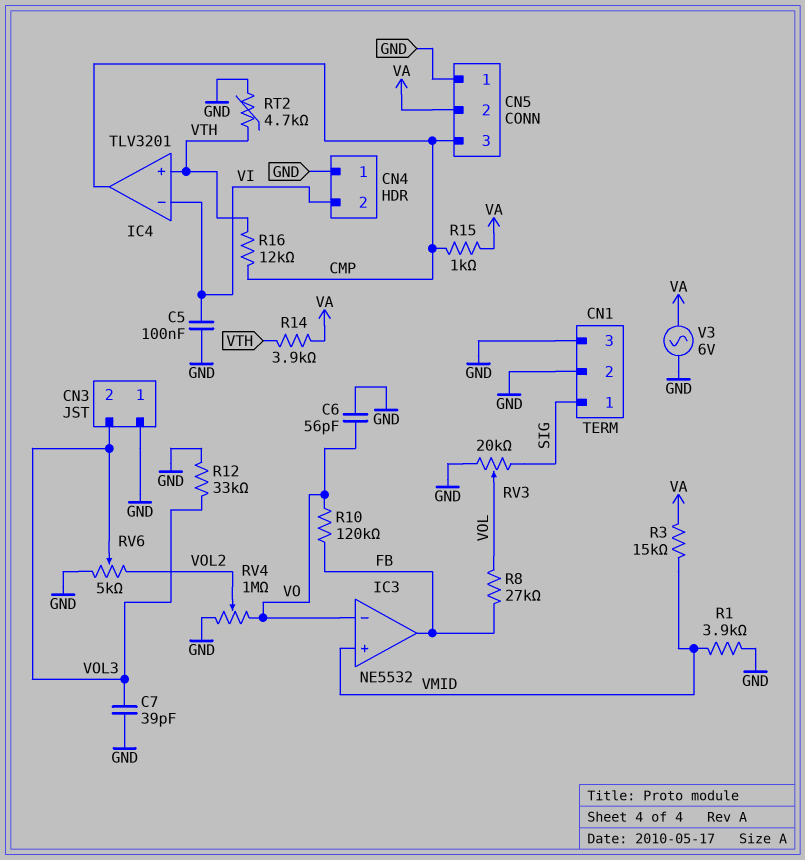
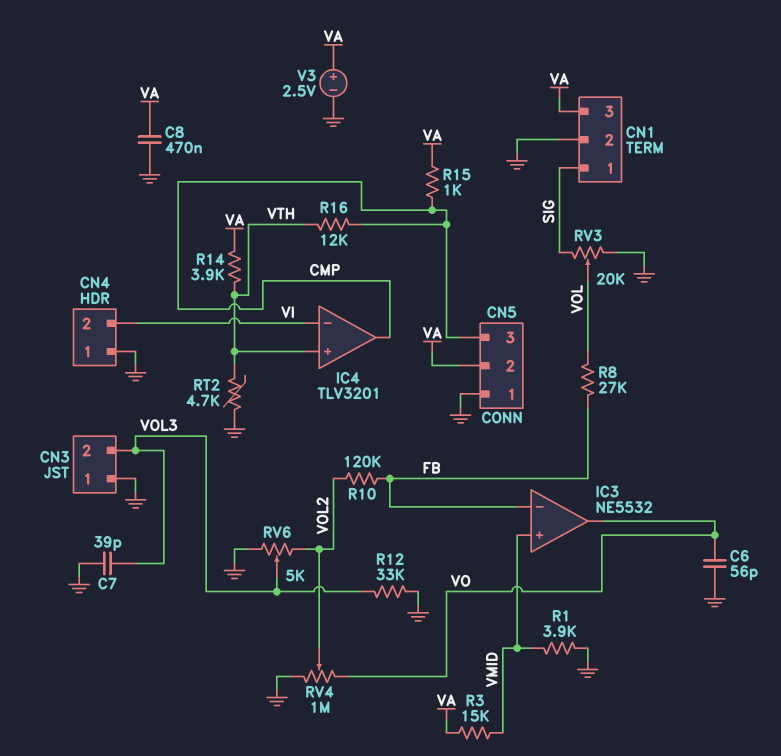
C5: 100nF (GND, VI) -> none
C8: none -> 470nF (GND, VA)
CN1 pin 3: GND -> VA
IC3 pin in-: VO -> FB
IC3 pin out: FB -> VO
R10: 120k (FB, VO) -> 120k (FB, VOL2)
V3: AC 6V (GND, VA) -> 2.5V (plus VA, minus GND)

